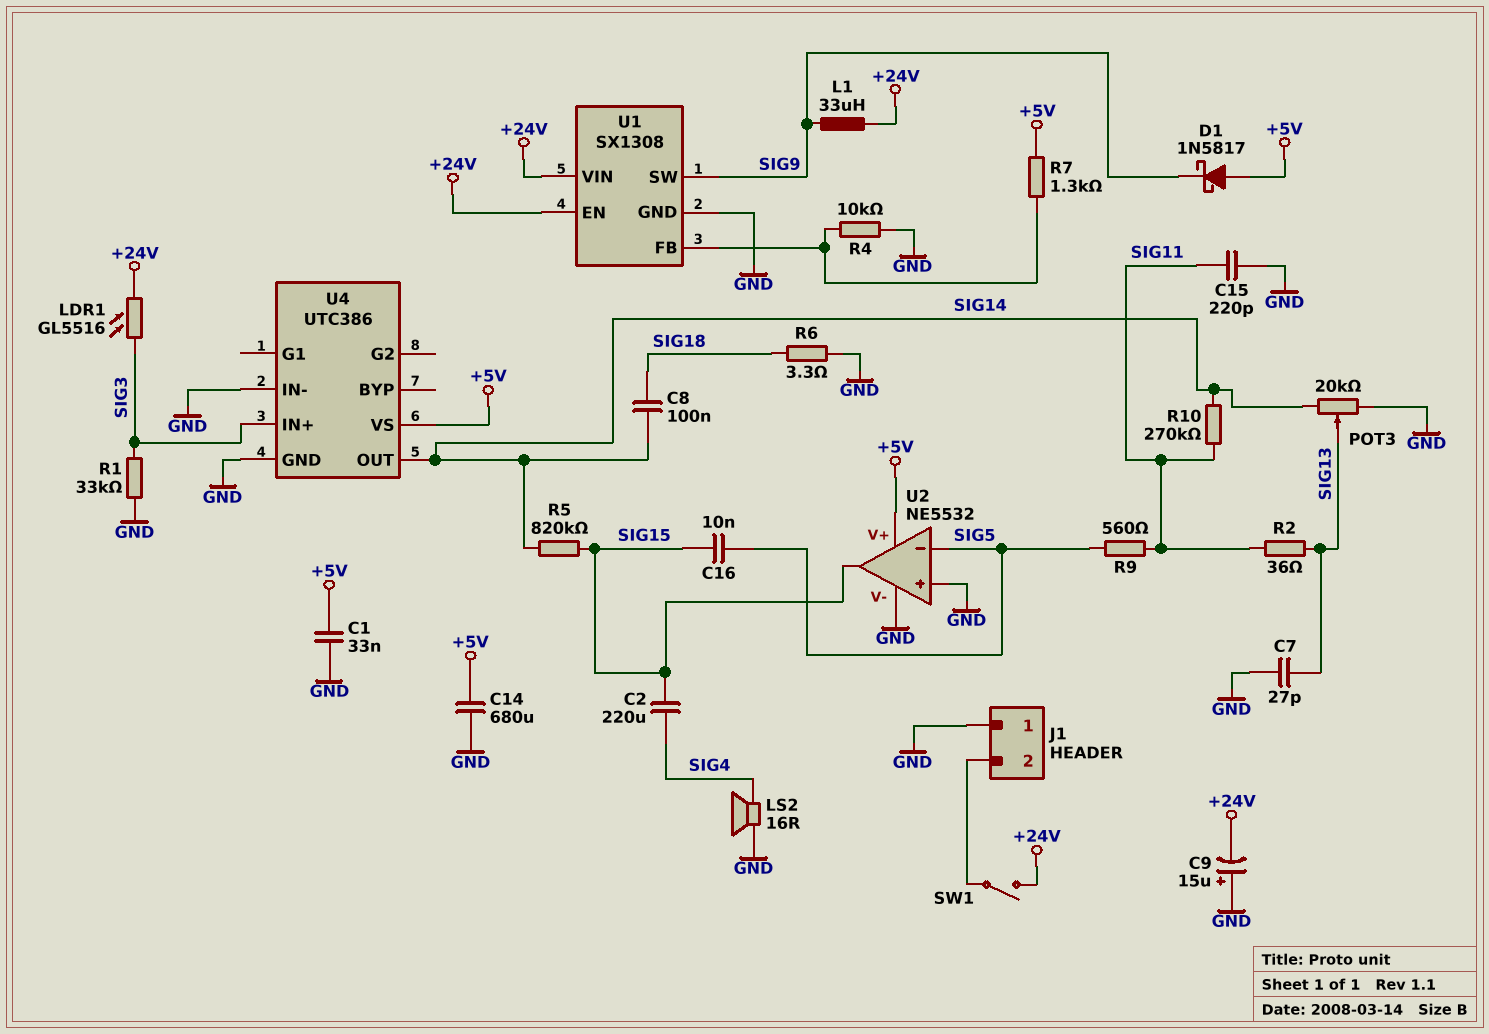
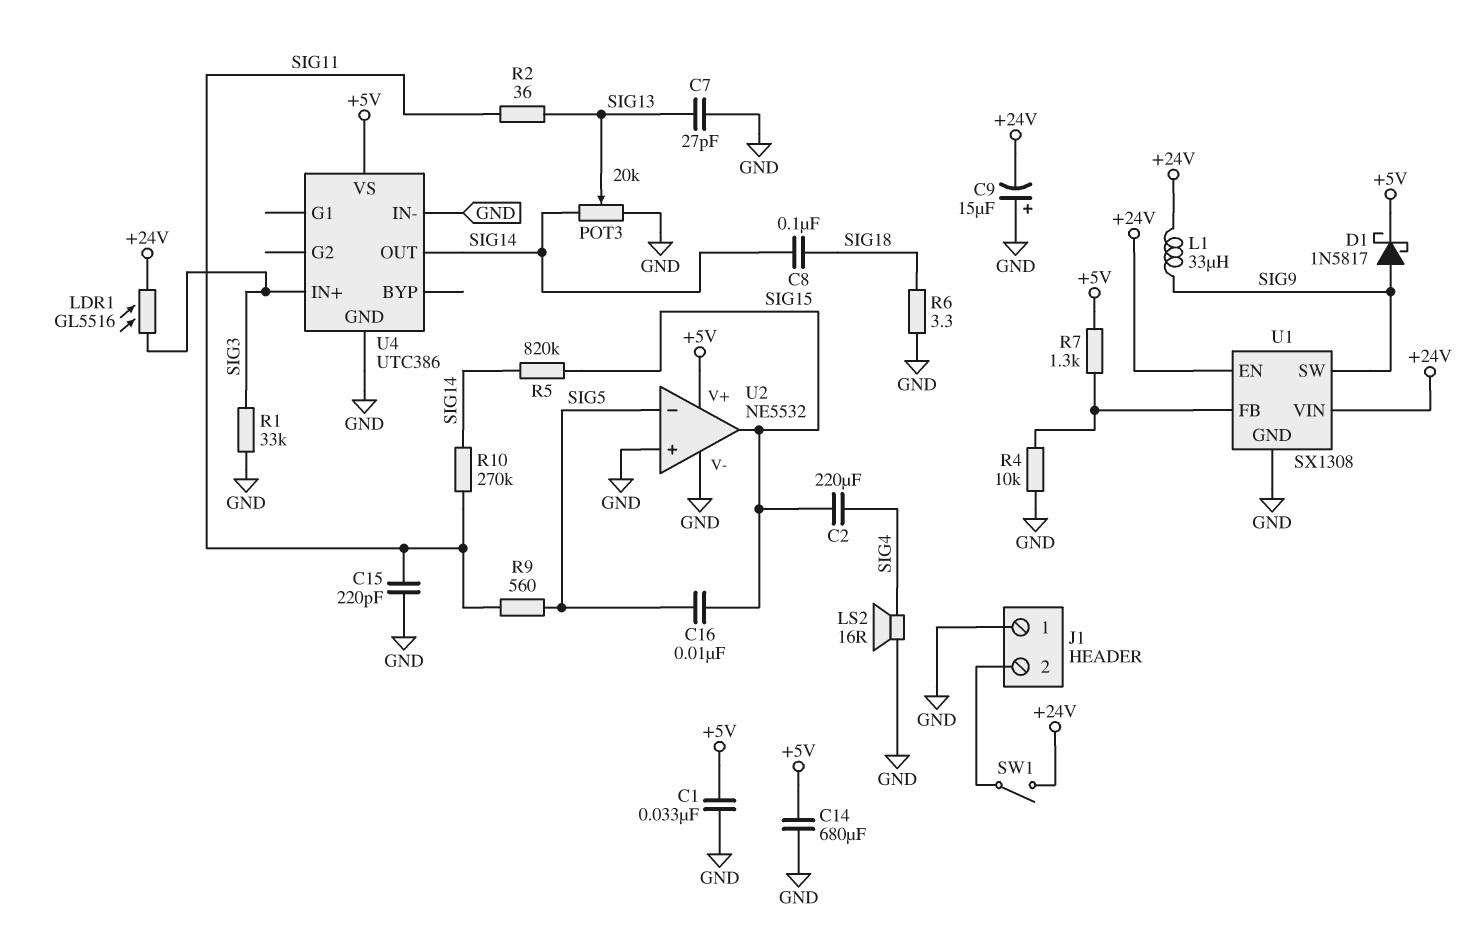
D1: schottky 1N5817 (A +5V, K SIG9) -> schottky 1N5817 (A SIG9, K +5V)

